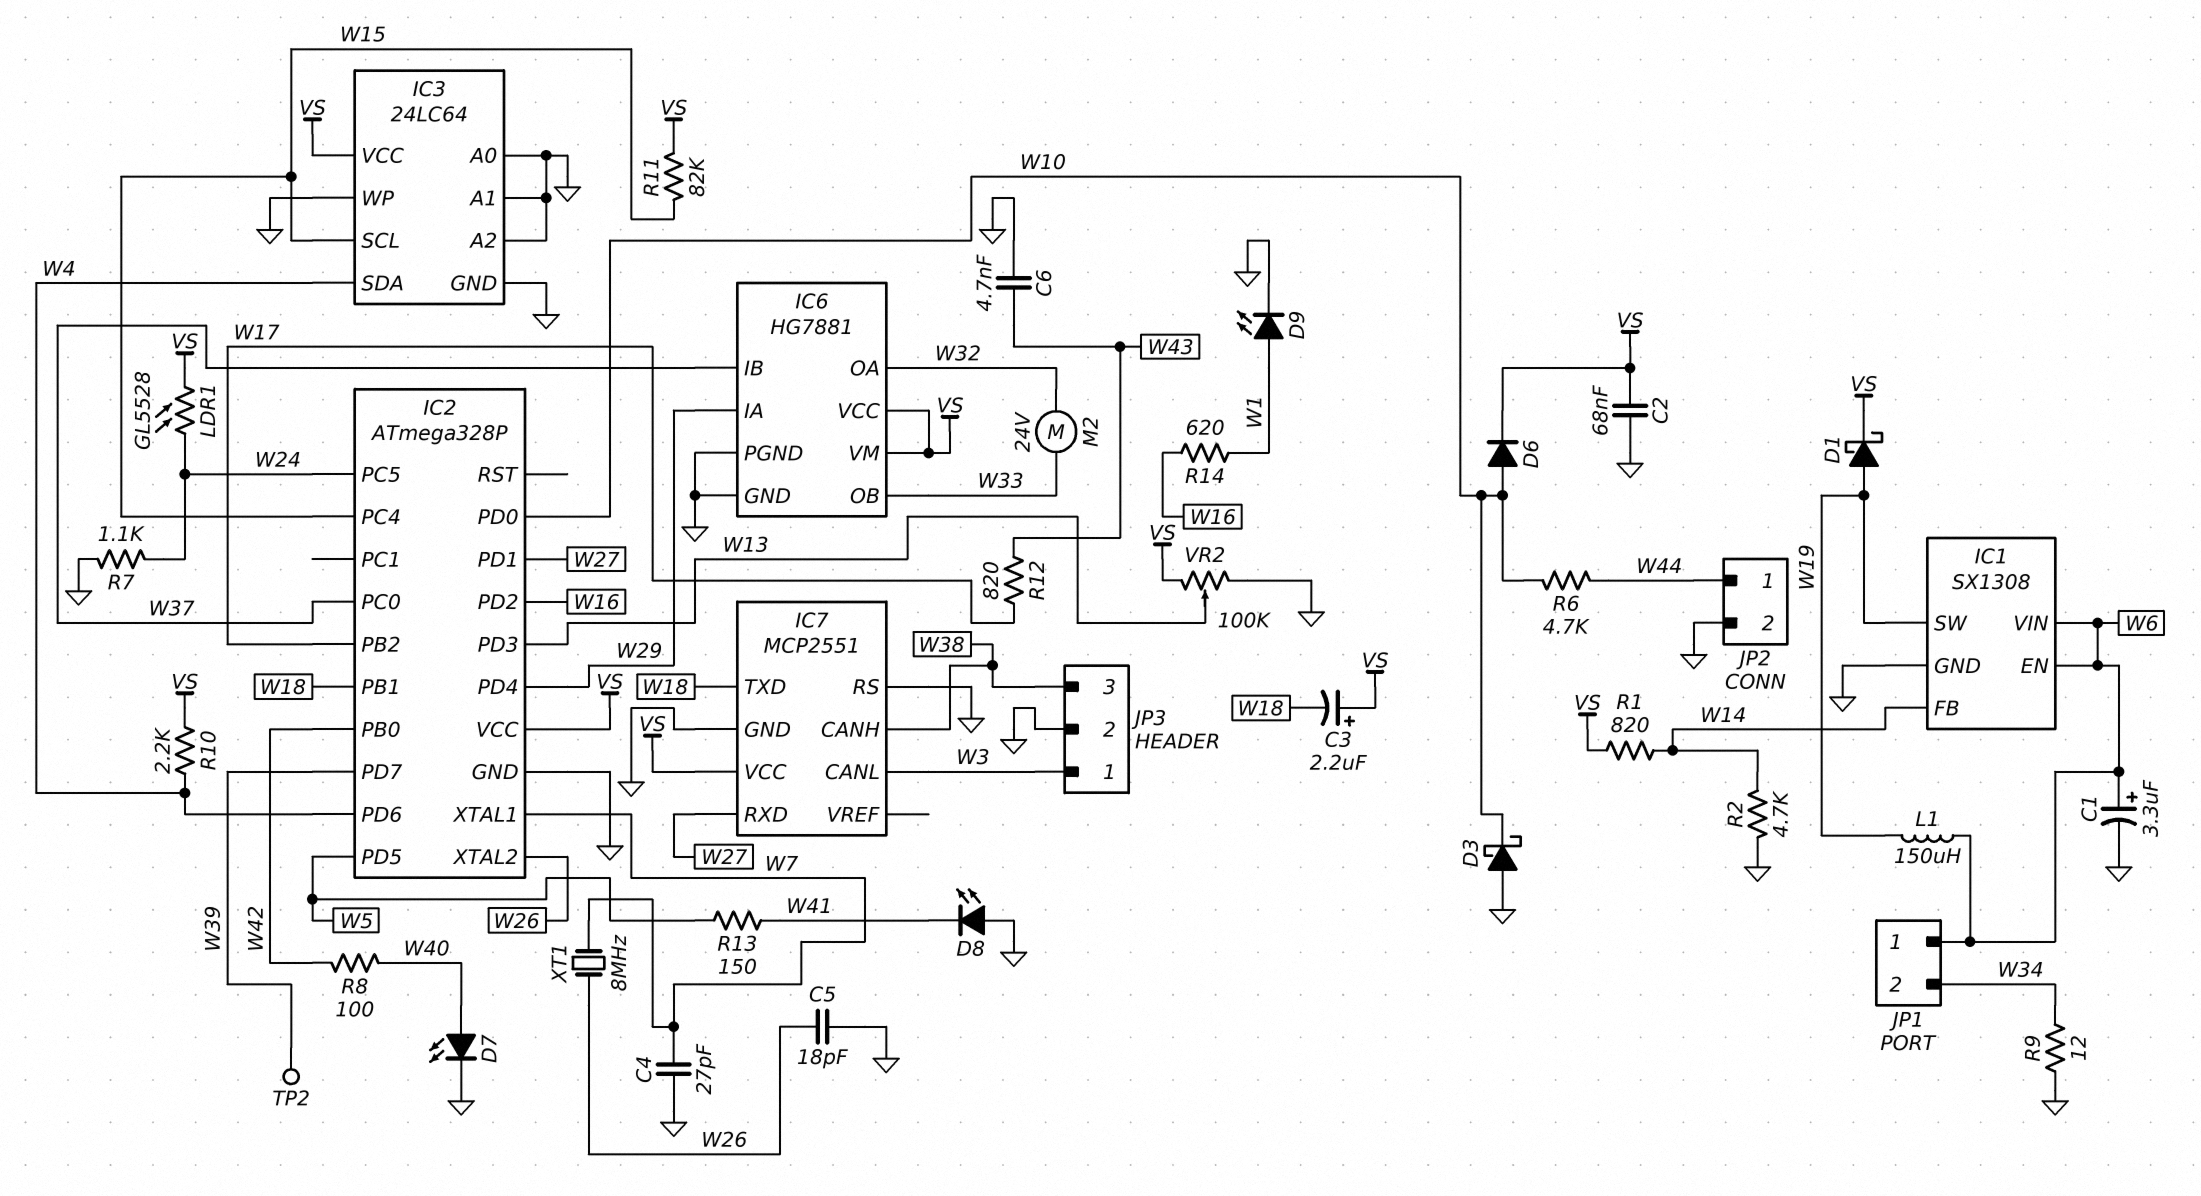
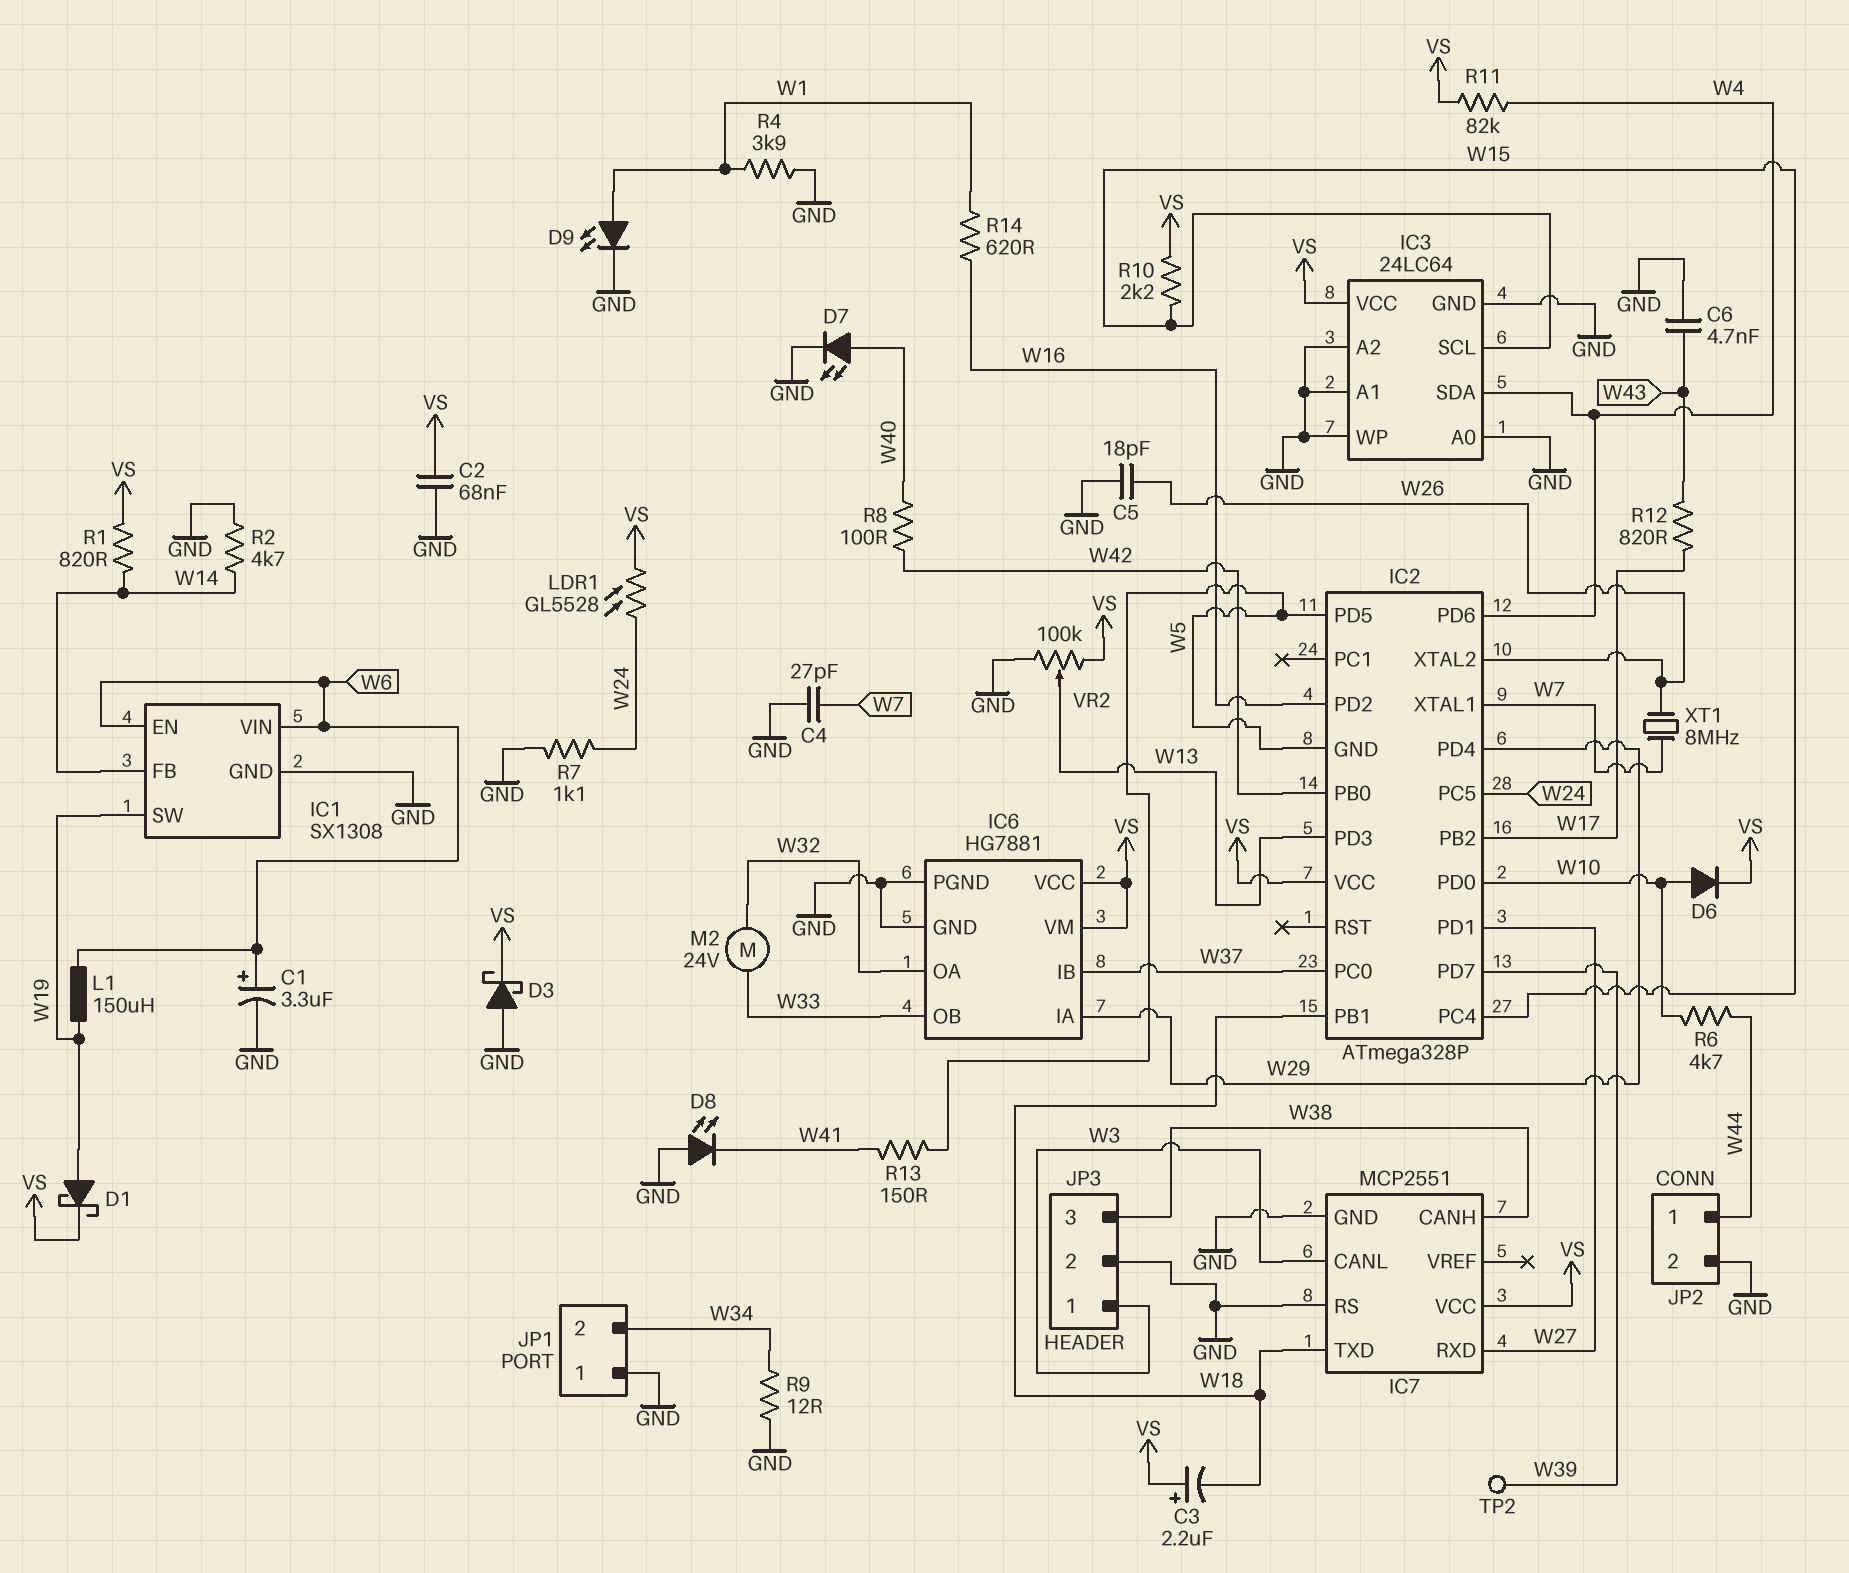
D3: schottky (A GND, K W10) -> schottky (A GND, K VS)
IC2 pin GND: GND -> W5
JP1 pin 1: W6 -> GND
R4: none -> 3.9k (GND, W1)
R10: 2.2k (VS, W4) -> 2.2k (VS, W15)
R11: 82k (VS, W15) -> 82k (VS, W4)

